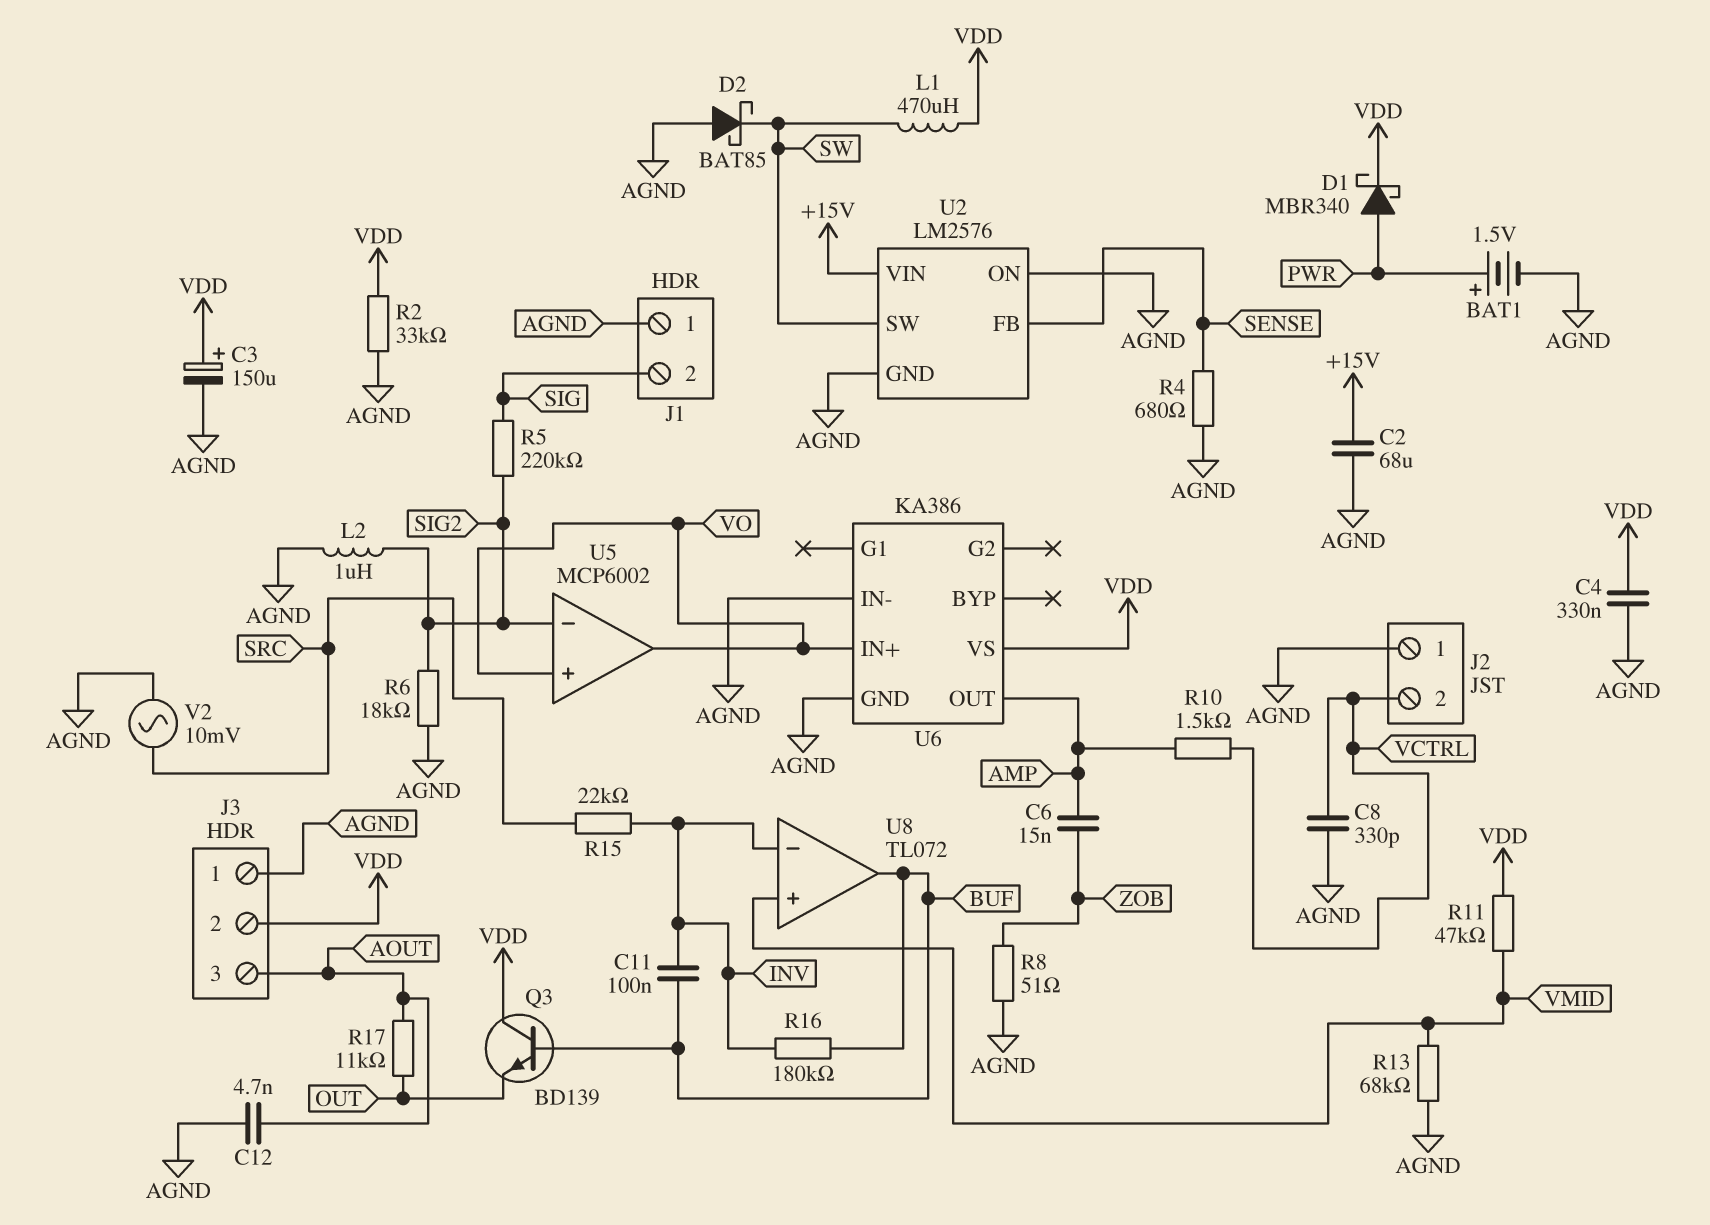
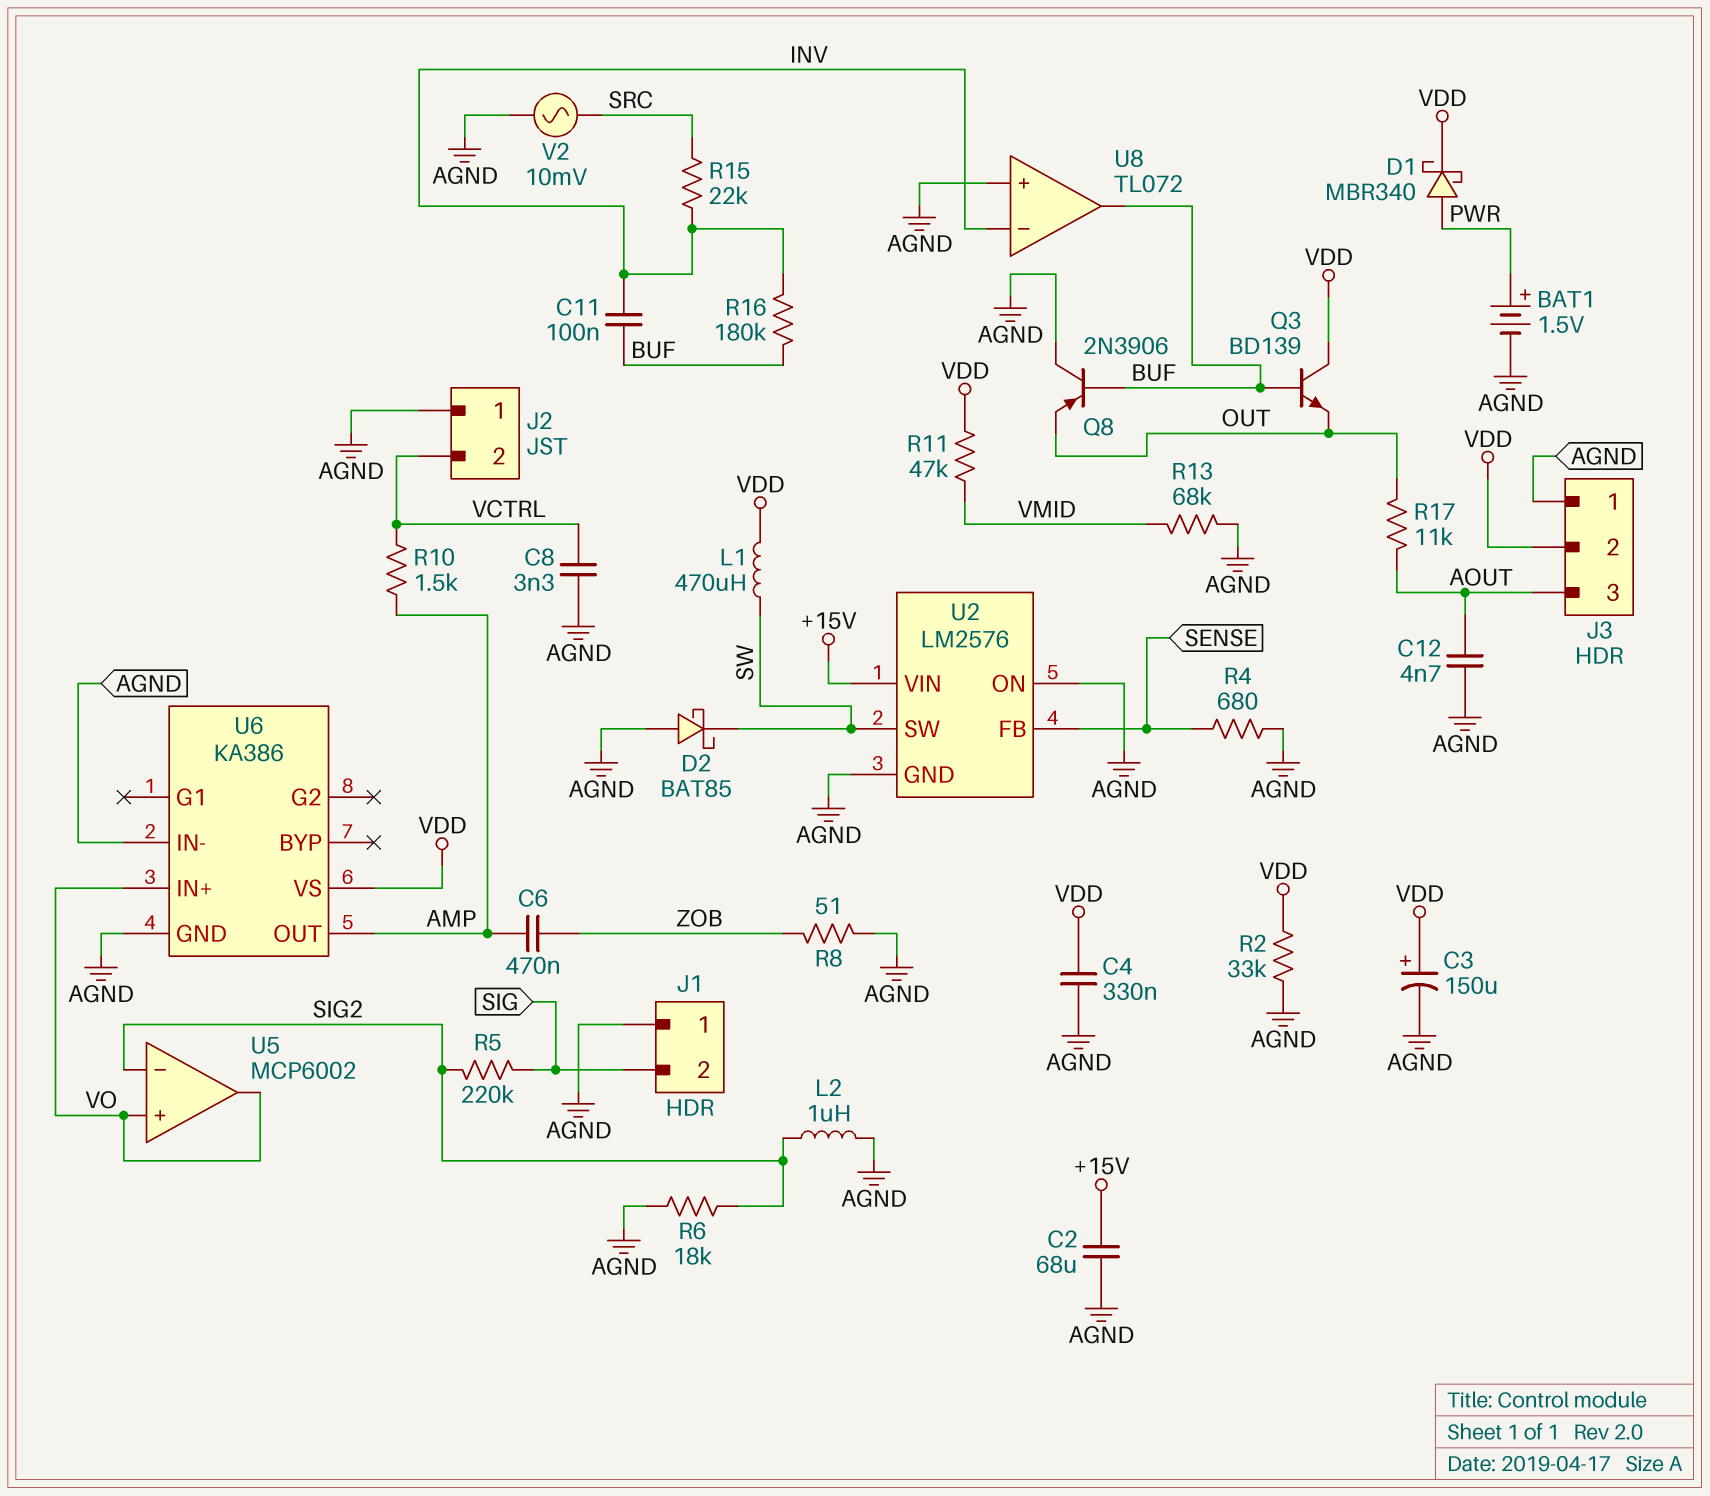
C6: 15nF (AMP, ZOB) -> 470nF (AMP, ZOB)
C8: 330pF (AGND, VCTRL) -> 3.3nF (AGND, VCTRL)
Q8: none -> PNP 2N3906 (B BUF, C AGND, E OUT)
U8 pin in+: VMID -> AGND

